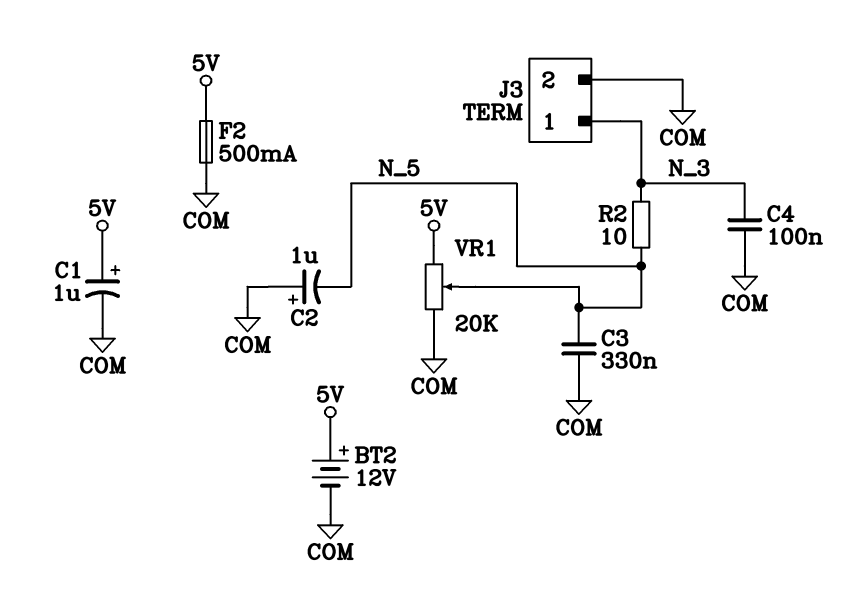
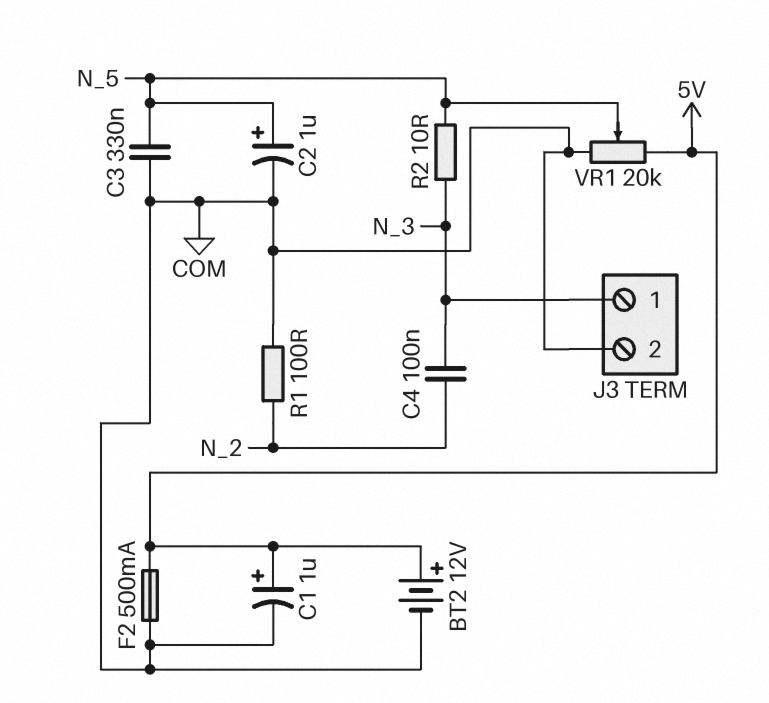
C2: 1uF (plus COM, minus N_5) -> 1uF (plus N_5, minus COM)
C4: 100nF (COM, N_3) -> 100nF (N_2, N_3)
R1: none -> 100 (COM, N_2)

